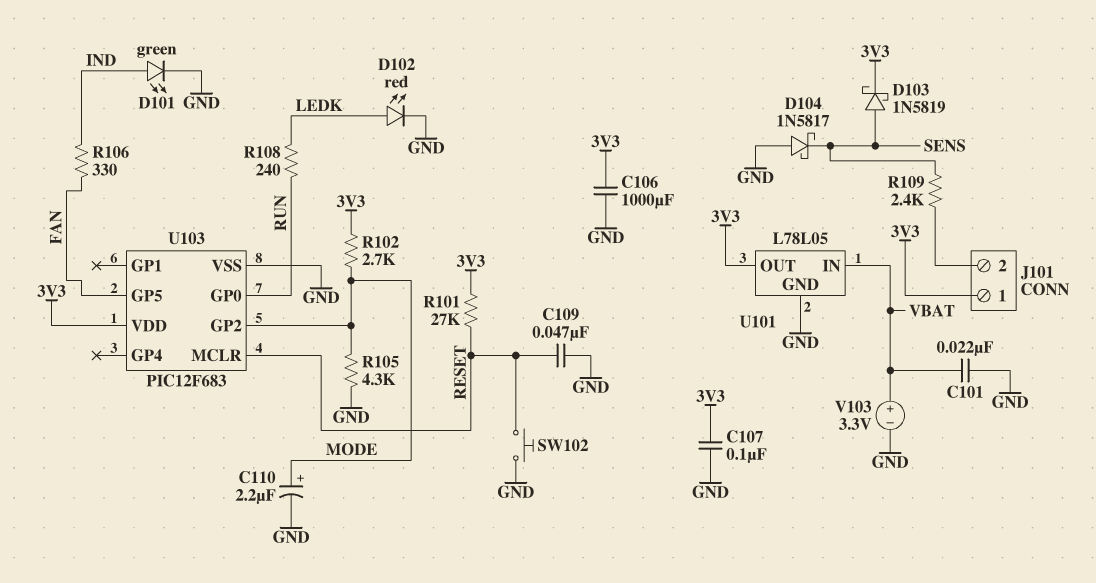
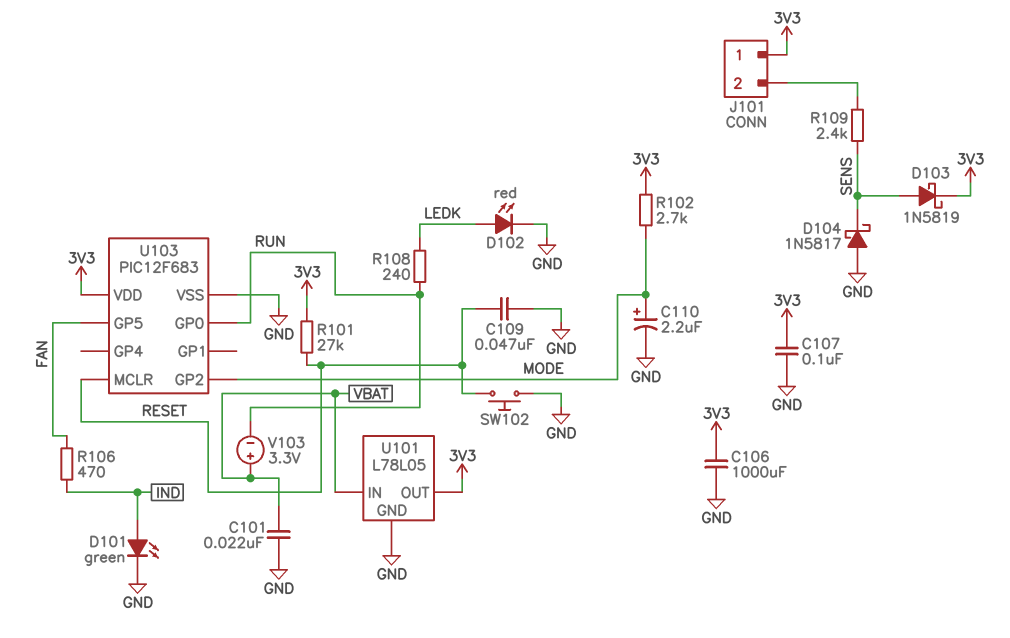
R105: 4.3k (GND, MODE) -> none
R106: 330 (FAN, IND) -> 470 (FAN, IND)
V103: 3.3V (plus VBAT, minus GND) -> 3.3V (plus VBAT, minus RUN)

